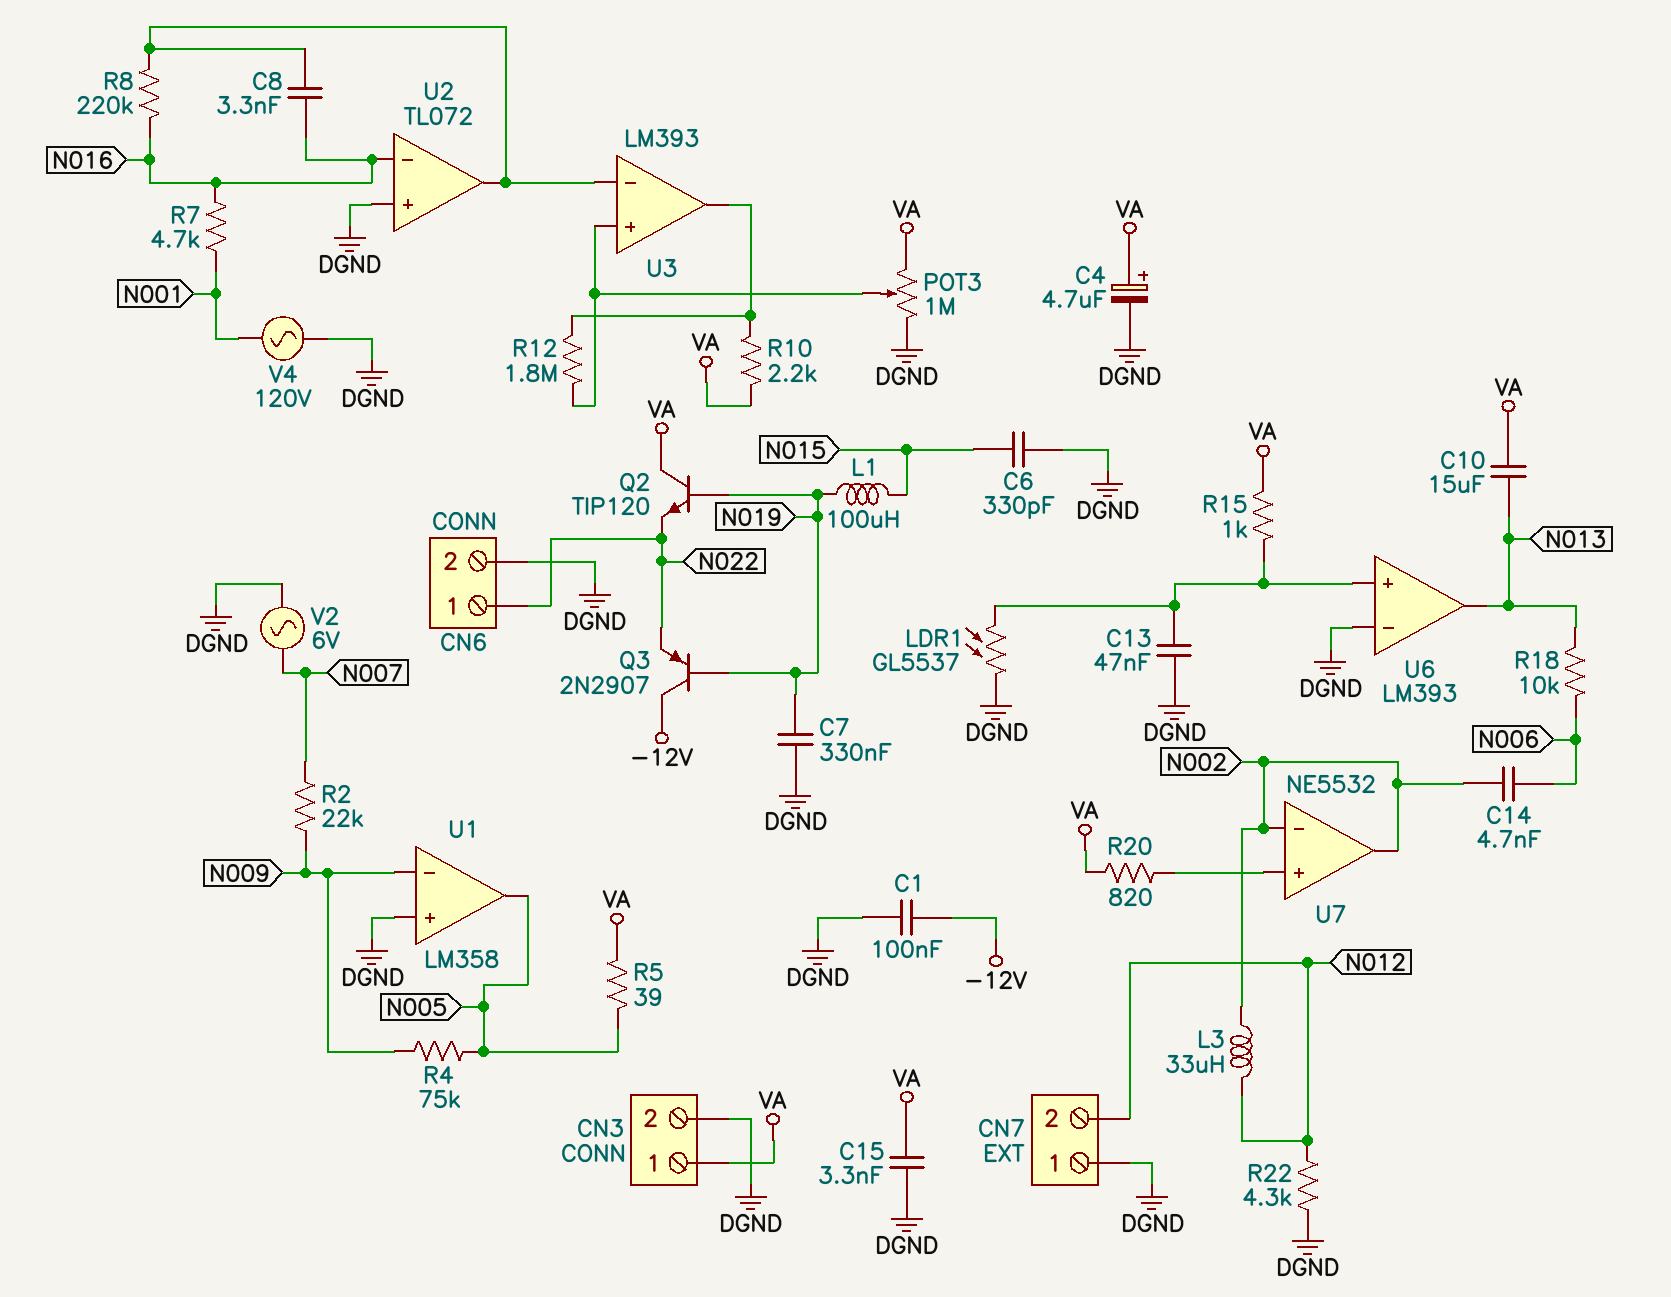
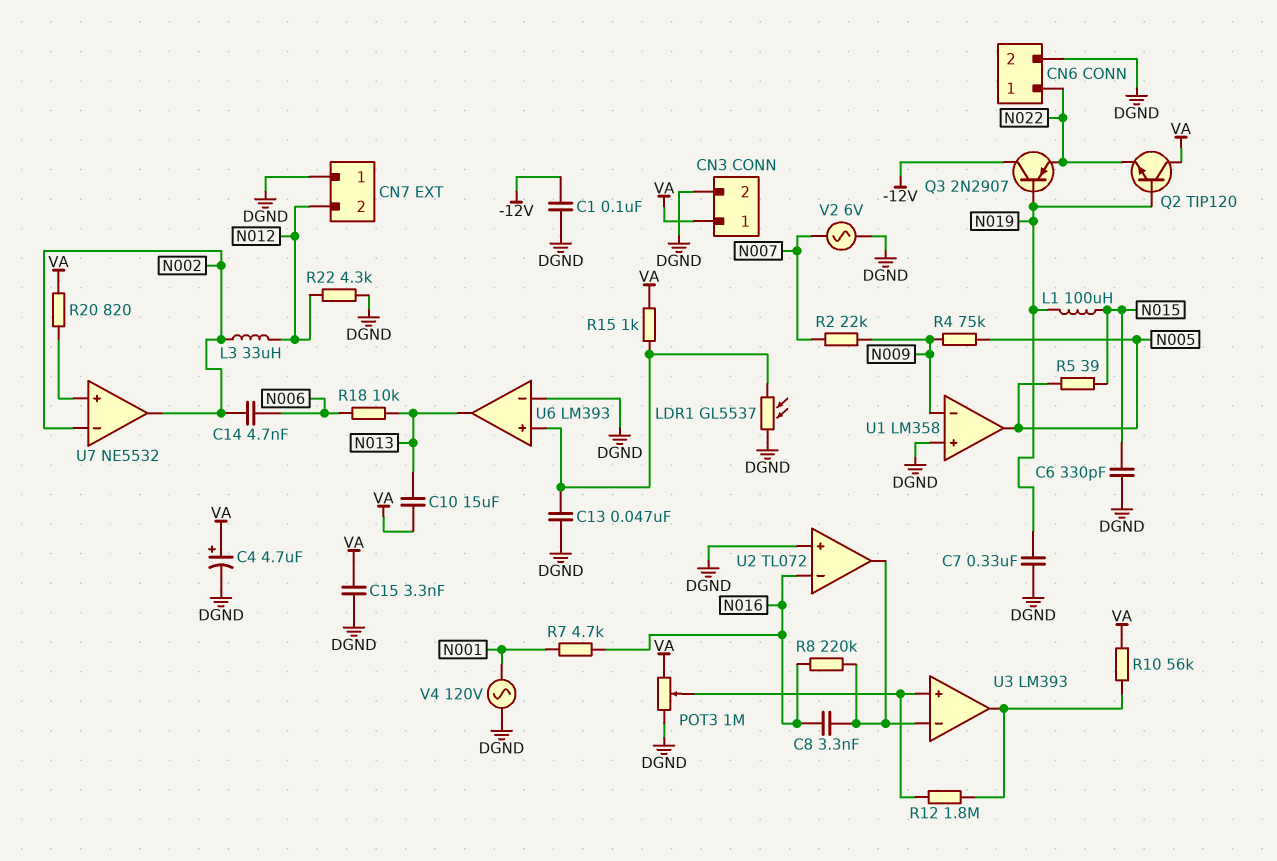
R5: 39 (N005, VA) -> 39 (N005, N015)
R10: 2.2k (U3/out, VA) -> 56k (U3/out, VA)

